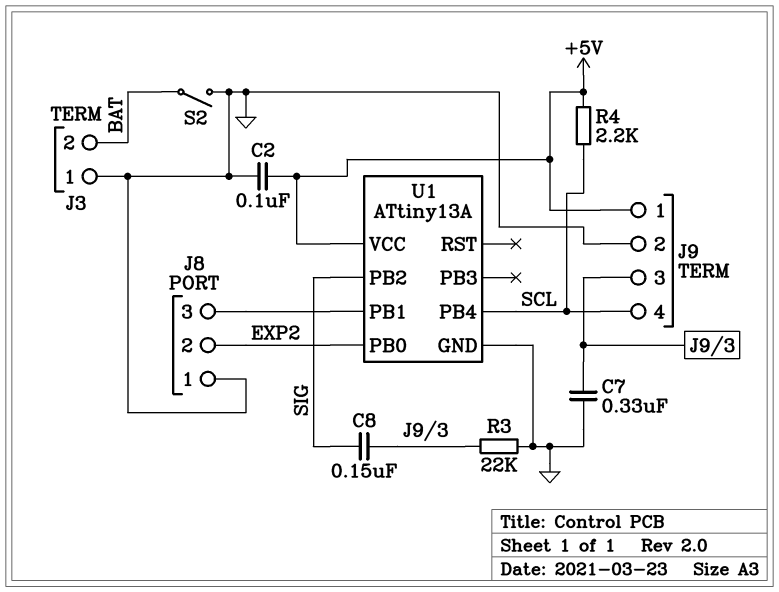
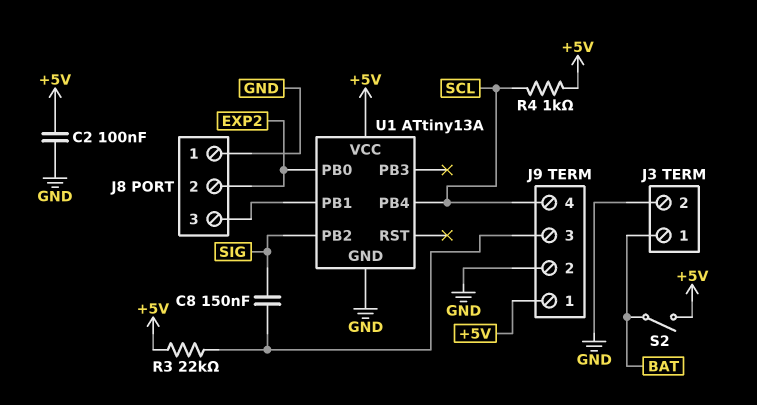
C7: 330nF (GND, J9/3) -> none
J3 pin 1: GND -> BAT
J3 pin 2: BAT -> GND
R3: 22k (GND, J9/3) -> 22k (+5V, J9/3)
R4: 2.2k (+5V, SCL) -> 1k (+5V, SCL)
S2: switch (BAT, GND) -> switch (+5V, BAT)

